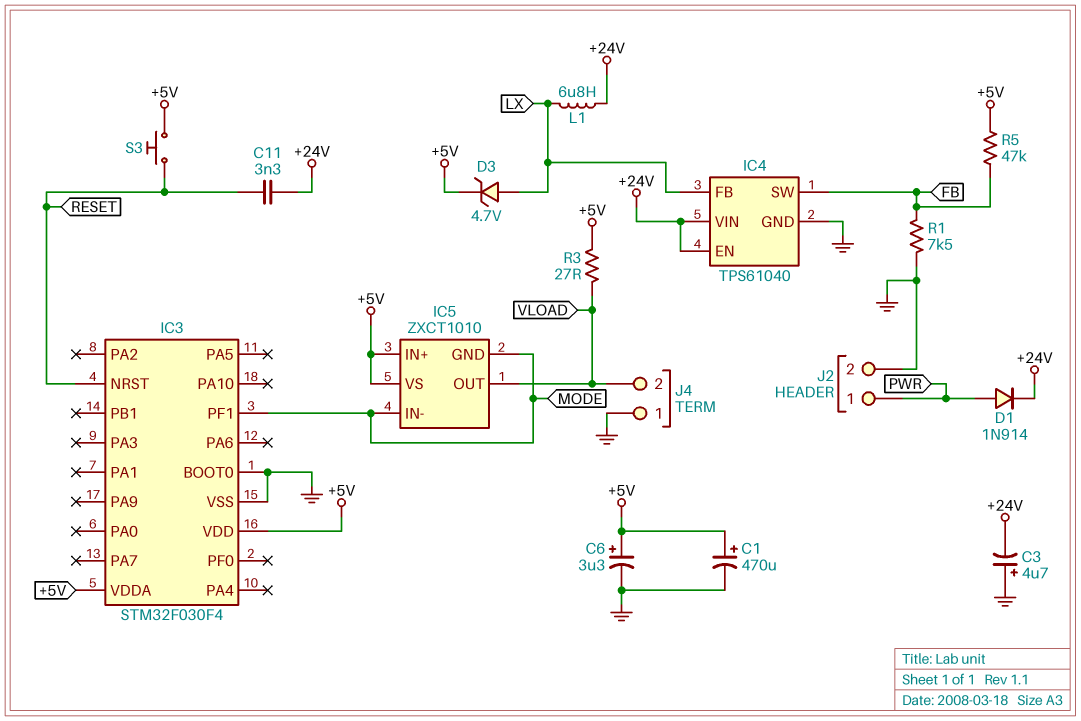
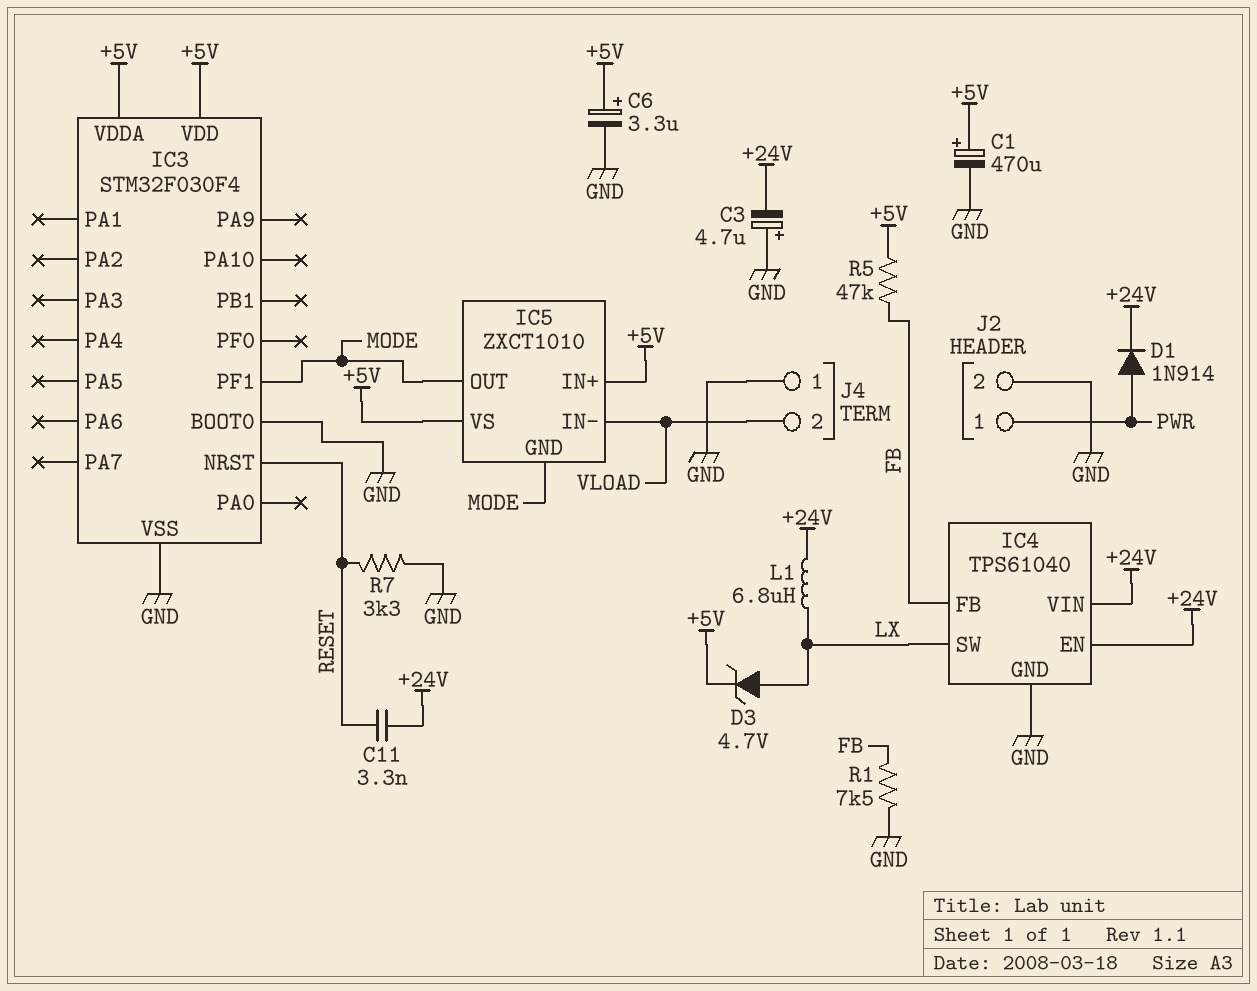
IC4 pin FB: LX -> FB
IC4 pin SW: FB -> LX
IC5 pin IN-: MODE -> VLOAD
IC5 pin OUT: VLOAD -> MODE
R3: 27 (+5V, VLOAD) -> none
R7: none -> 3.3k (GND, RESET)
S3: button (+5V, RESET) -> none

